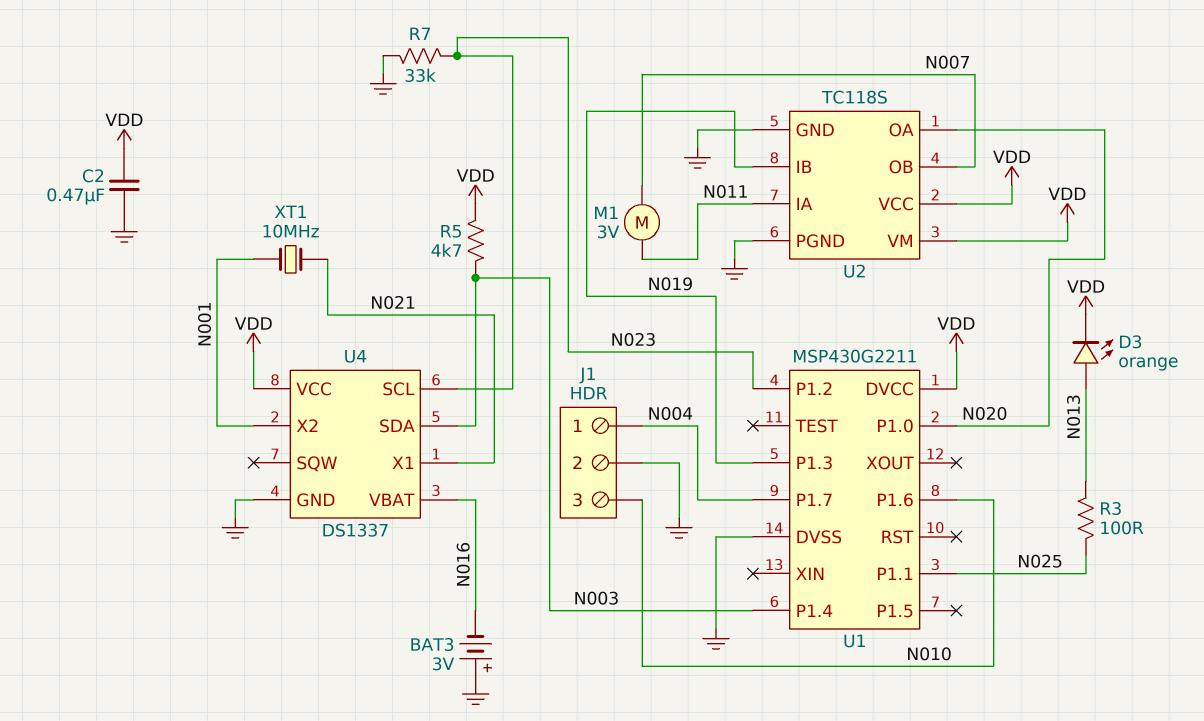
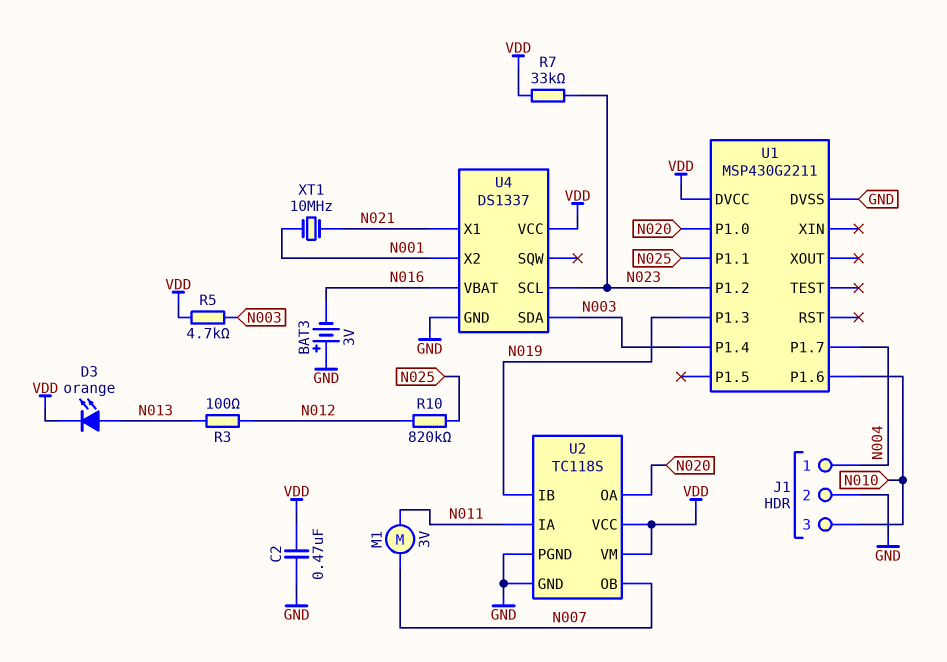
R3: 100 (N013, N025) -> 100 (N012, N013)
R7: 33k (GND, N023) -> 33k (N023, VDD)
R10: none -> 820k (N012, N025)

